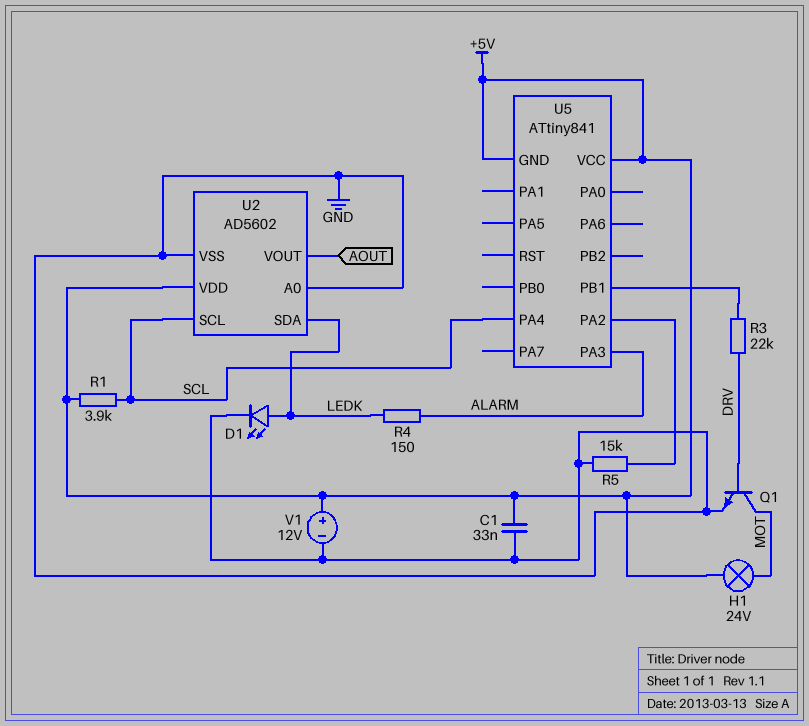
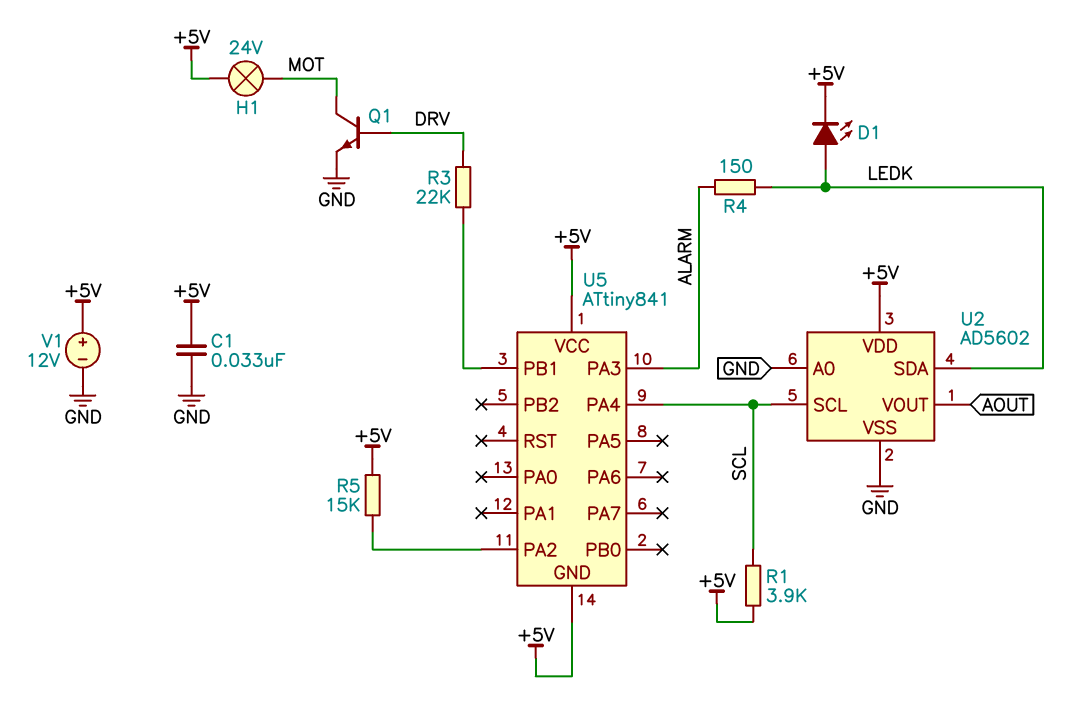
D1: LED (A LEDK, K GND) -> LED (A LEDK, K +5V)
R5: 15k (GND, U5/PA2) -> 15k (+5V, U5/PA2)

